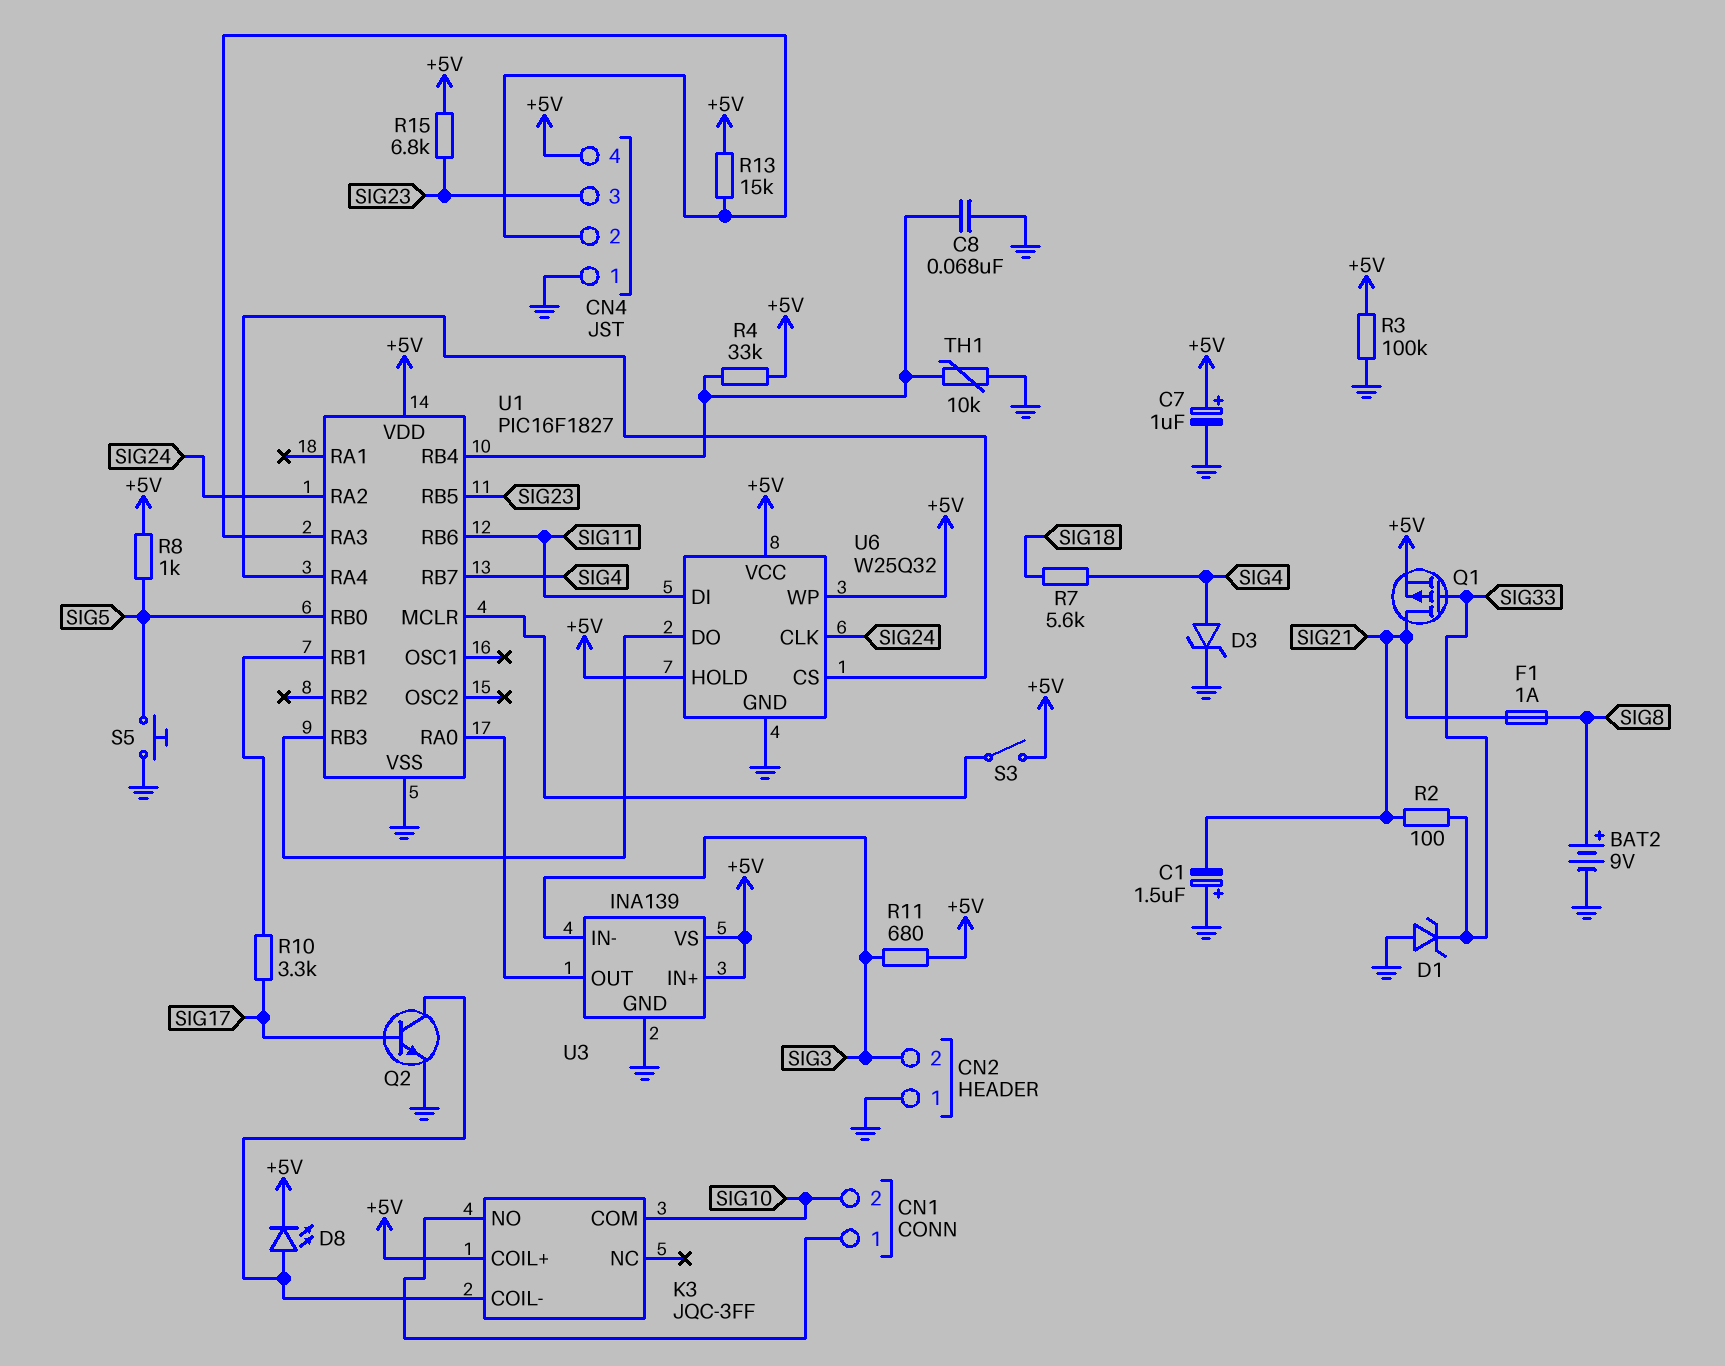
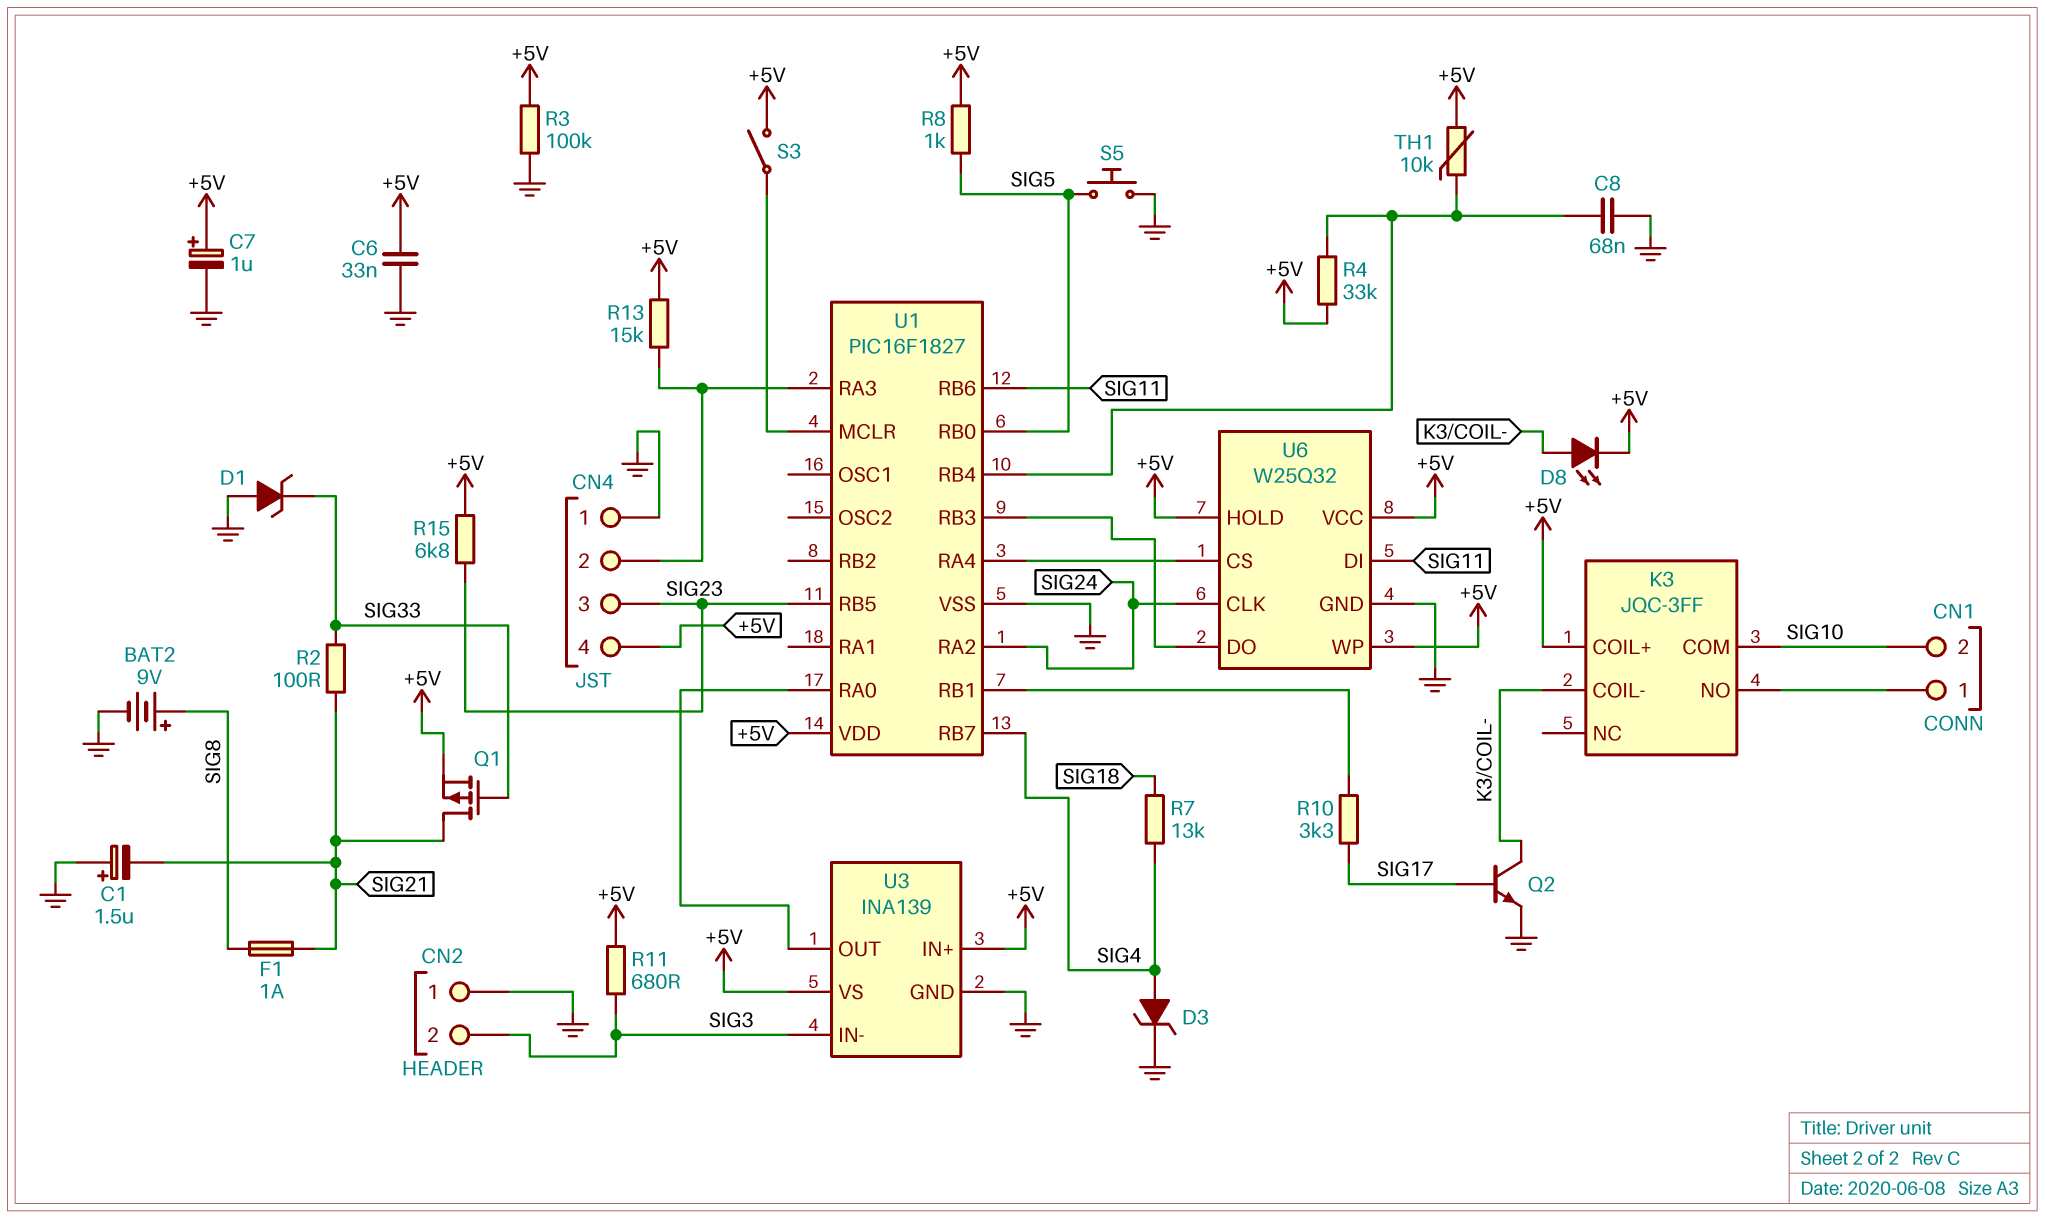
C6: none -> 33nF (+5V, GND)
R7: 5.6k (SIG4, SIG18) -> 13k (SIG4, SIG18)
TH1: 10k (GND, U1/RB4) -> 10k (+5V, U1/RB4)

